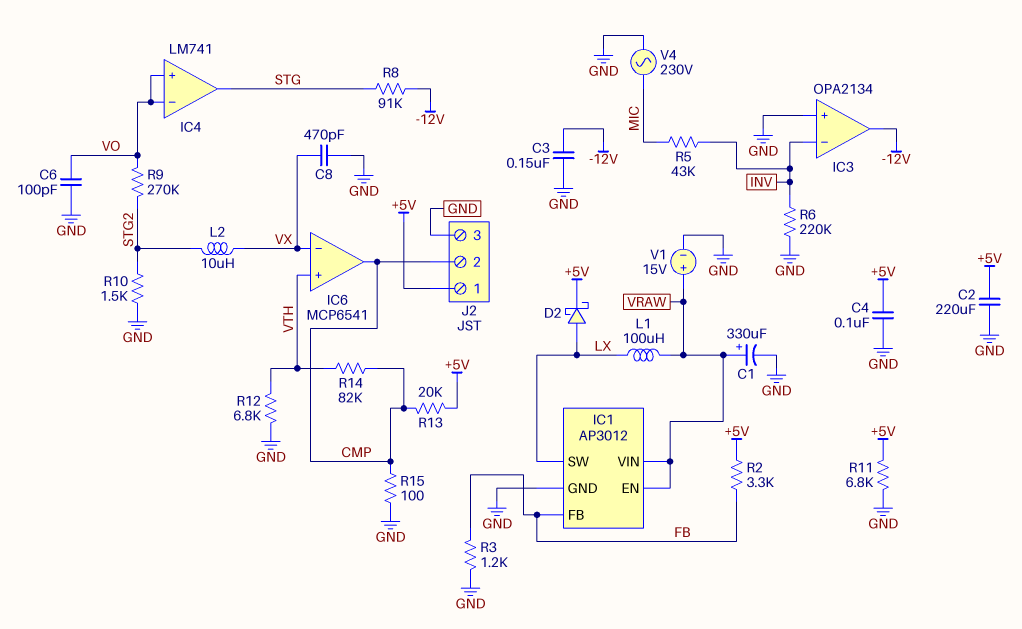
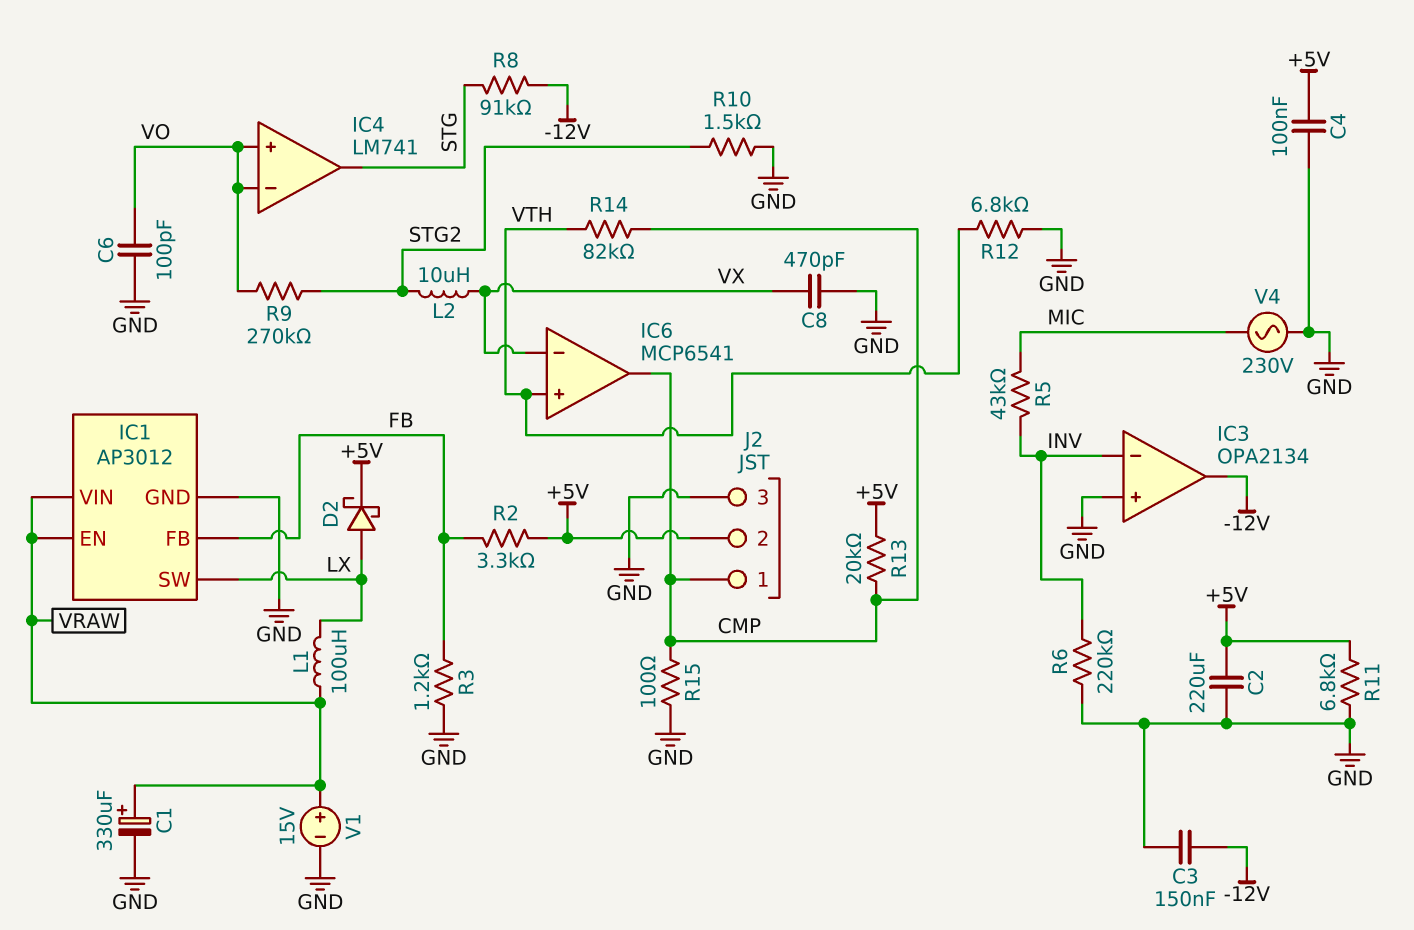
J2 pin 1: +5V -> CMP
J2 pin 2: CMP -> +5V

